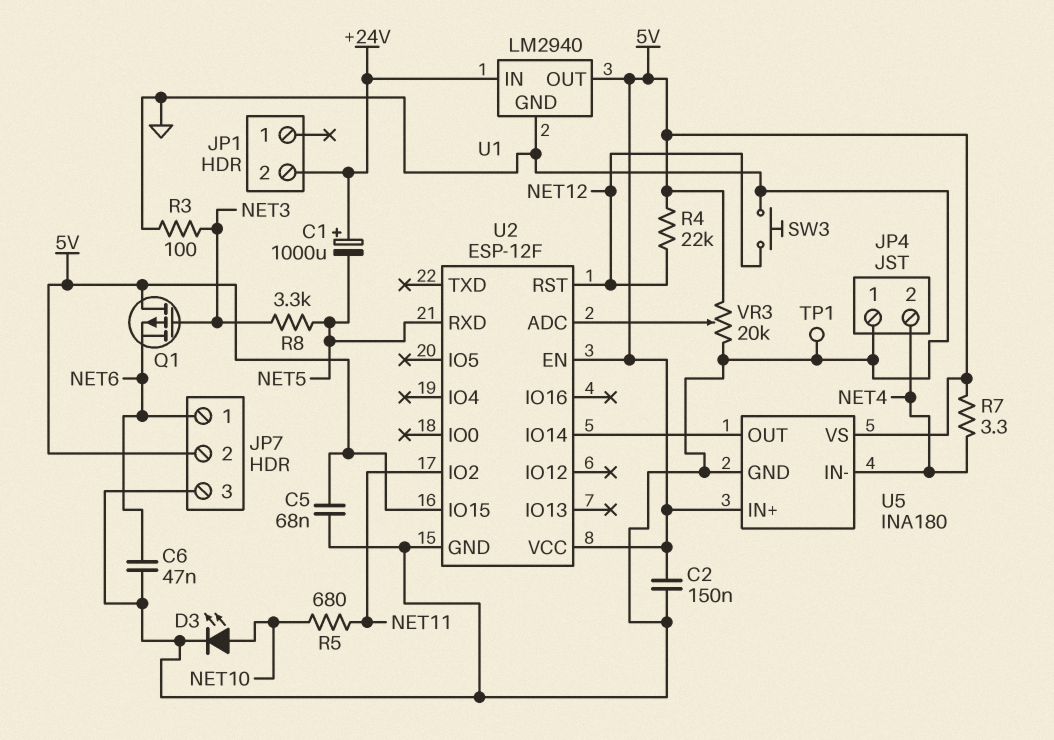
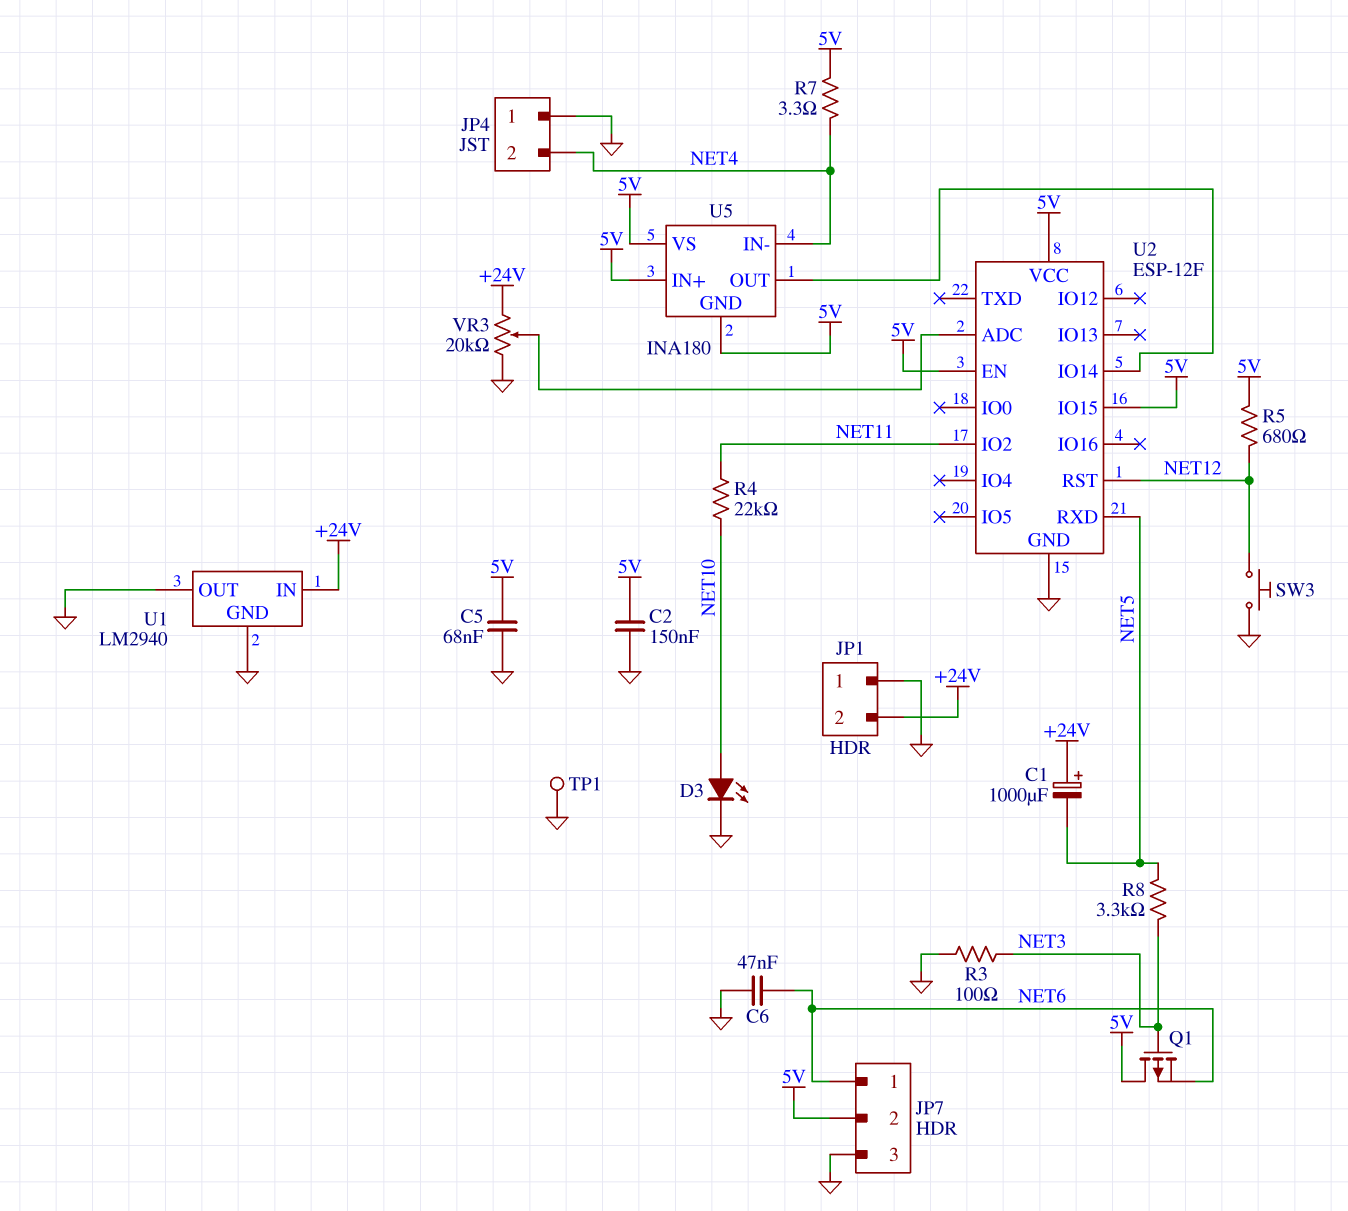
JP1 pin 1: none -> GND
R4: 22k (5V, NET12) -> 22k (NET10, NET11)
R5: 680 (NET10, NET11) -> 680 (5V, NET12)
U1 pin OUT: 5V -> GND
U5 pin GND: GND -> 5V
VR3: 20k (5V, GND, wiper U2/ADC) -> 20k (+24V, GND, wiper U2/ADC)

